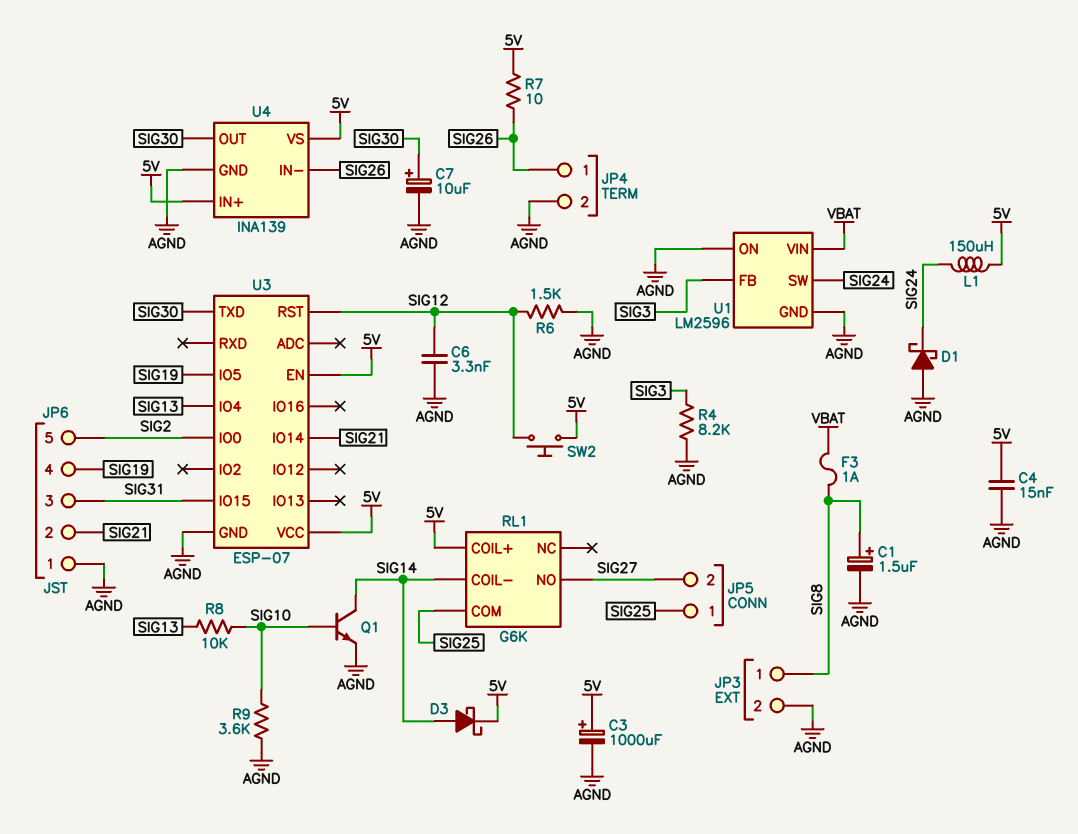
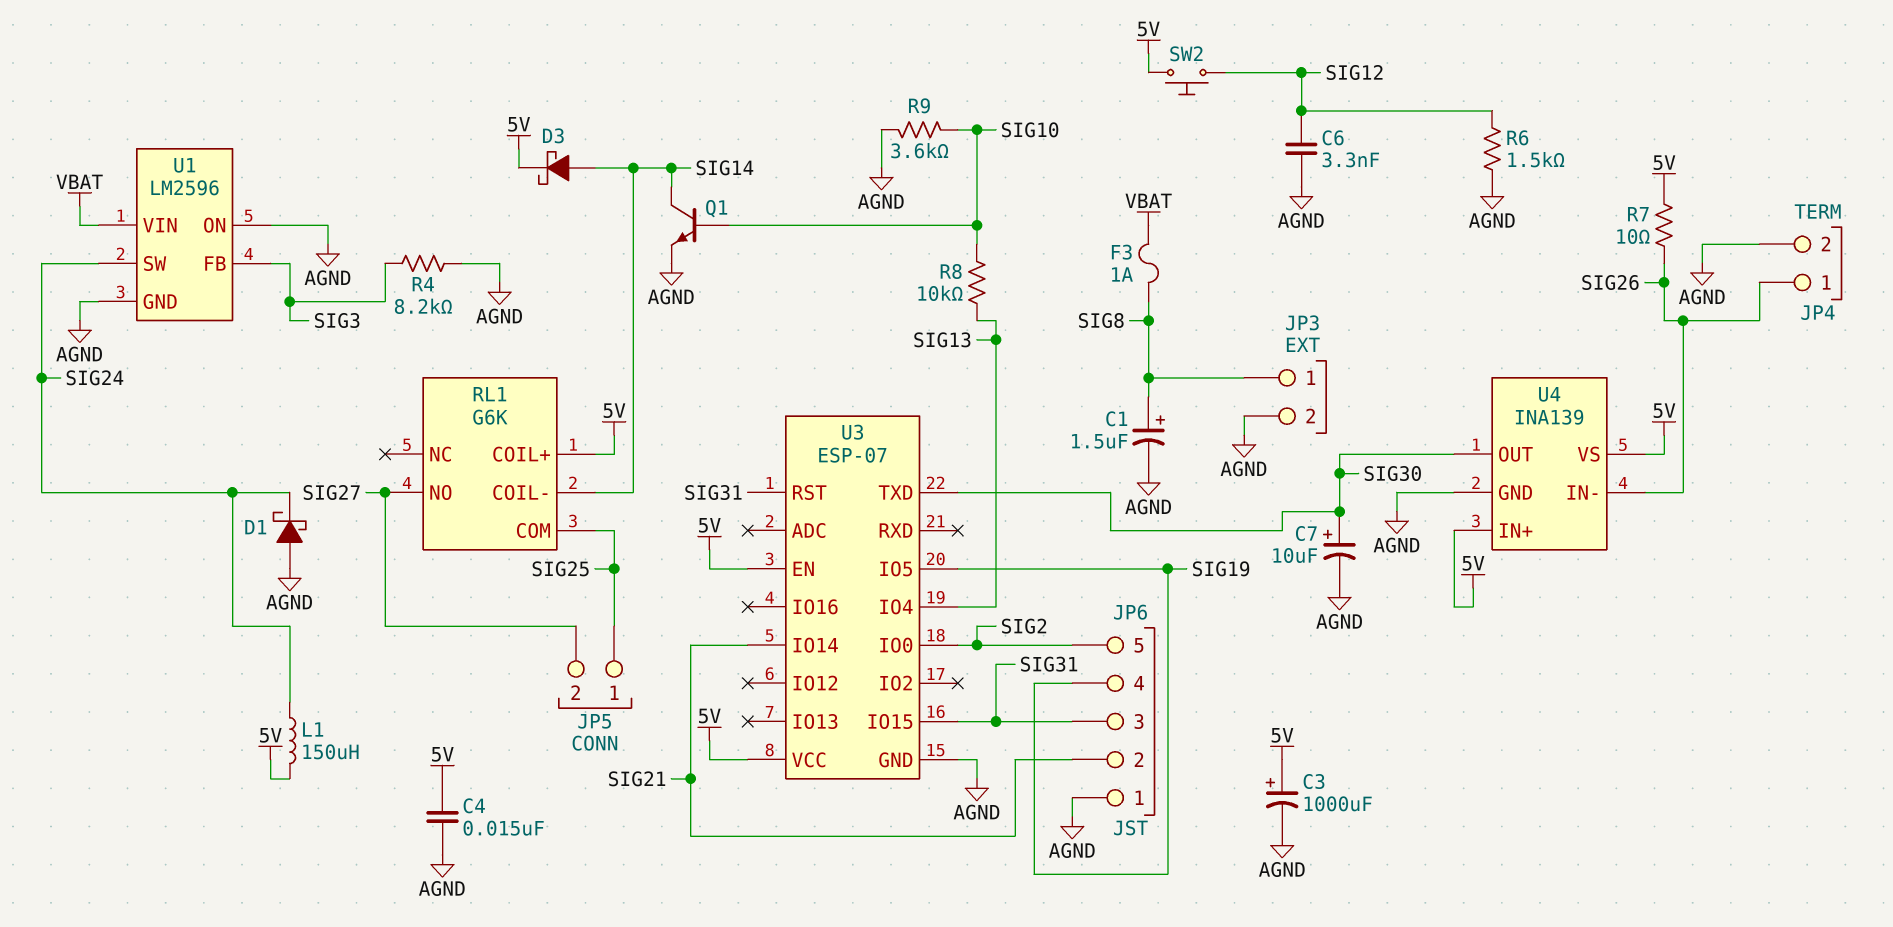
U3 pin RST: SIG12 -> SIG31

